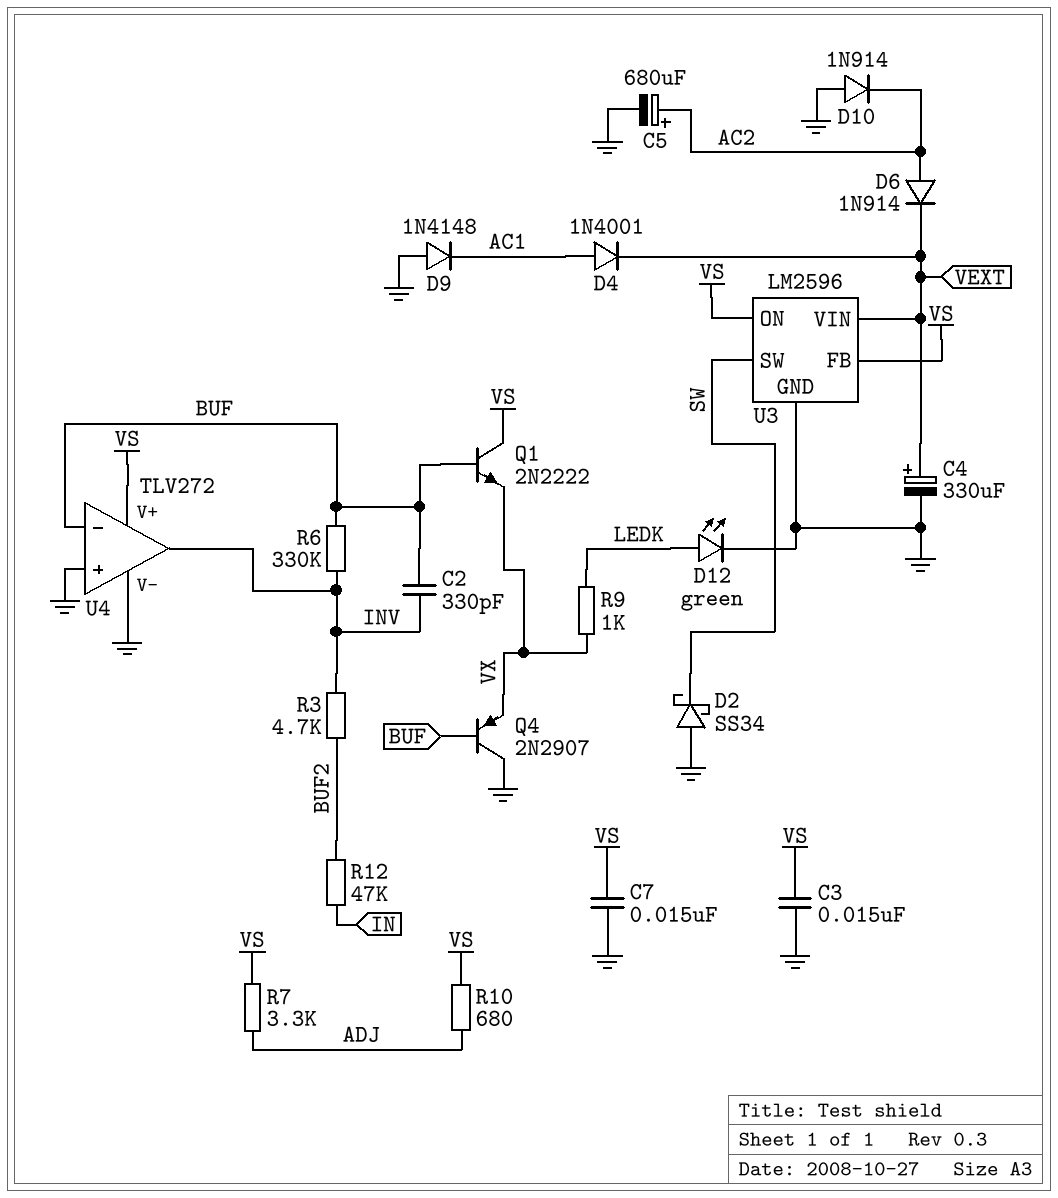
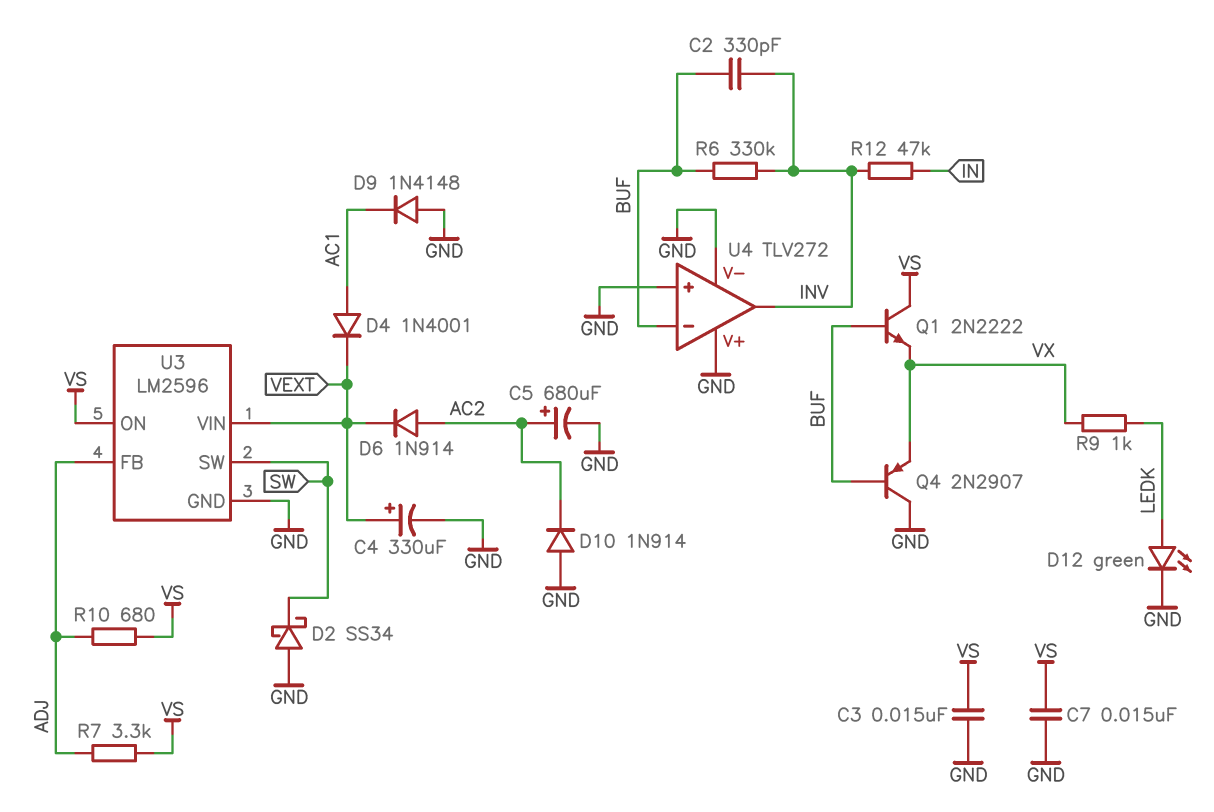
R3: 4.7k (BUF2, INV) -> none
R12: 47k (BUF2, IN) -> 47k (IN, INV)
U3 pin FB: VS -> ADJ
U4 pin V+: VS -> GND

